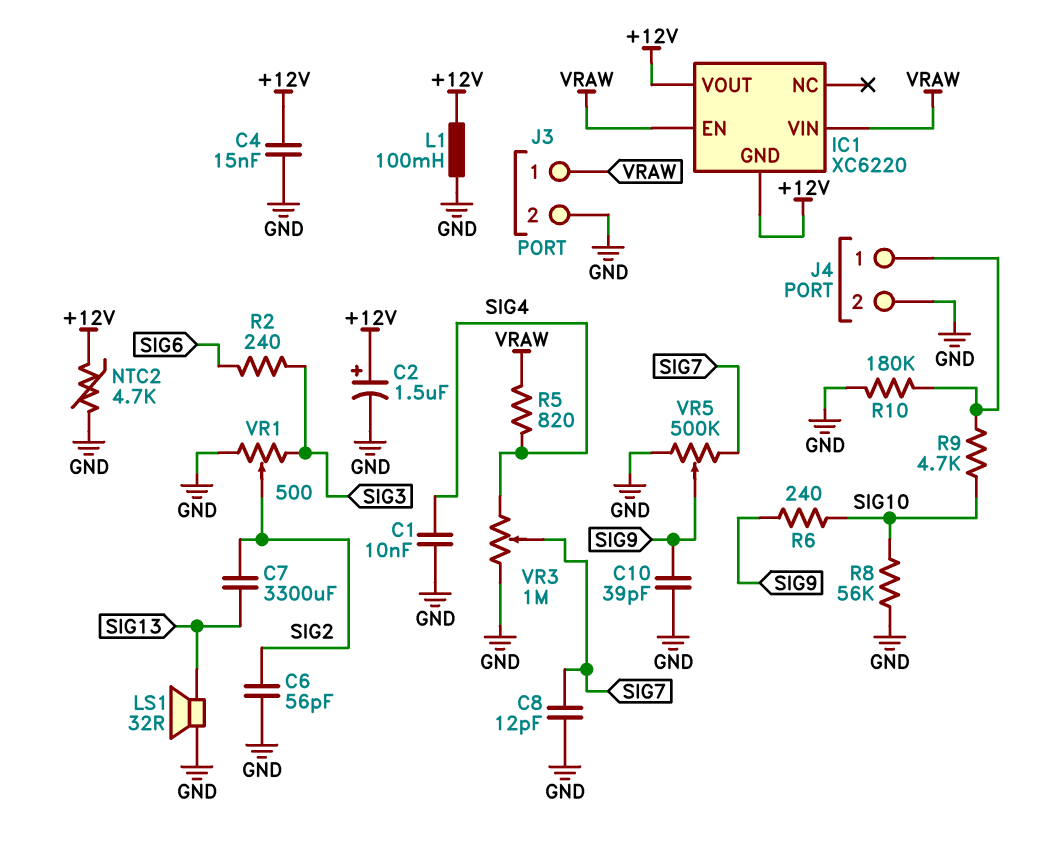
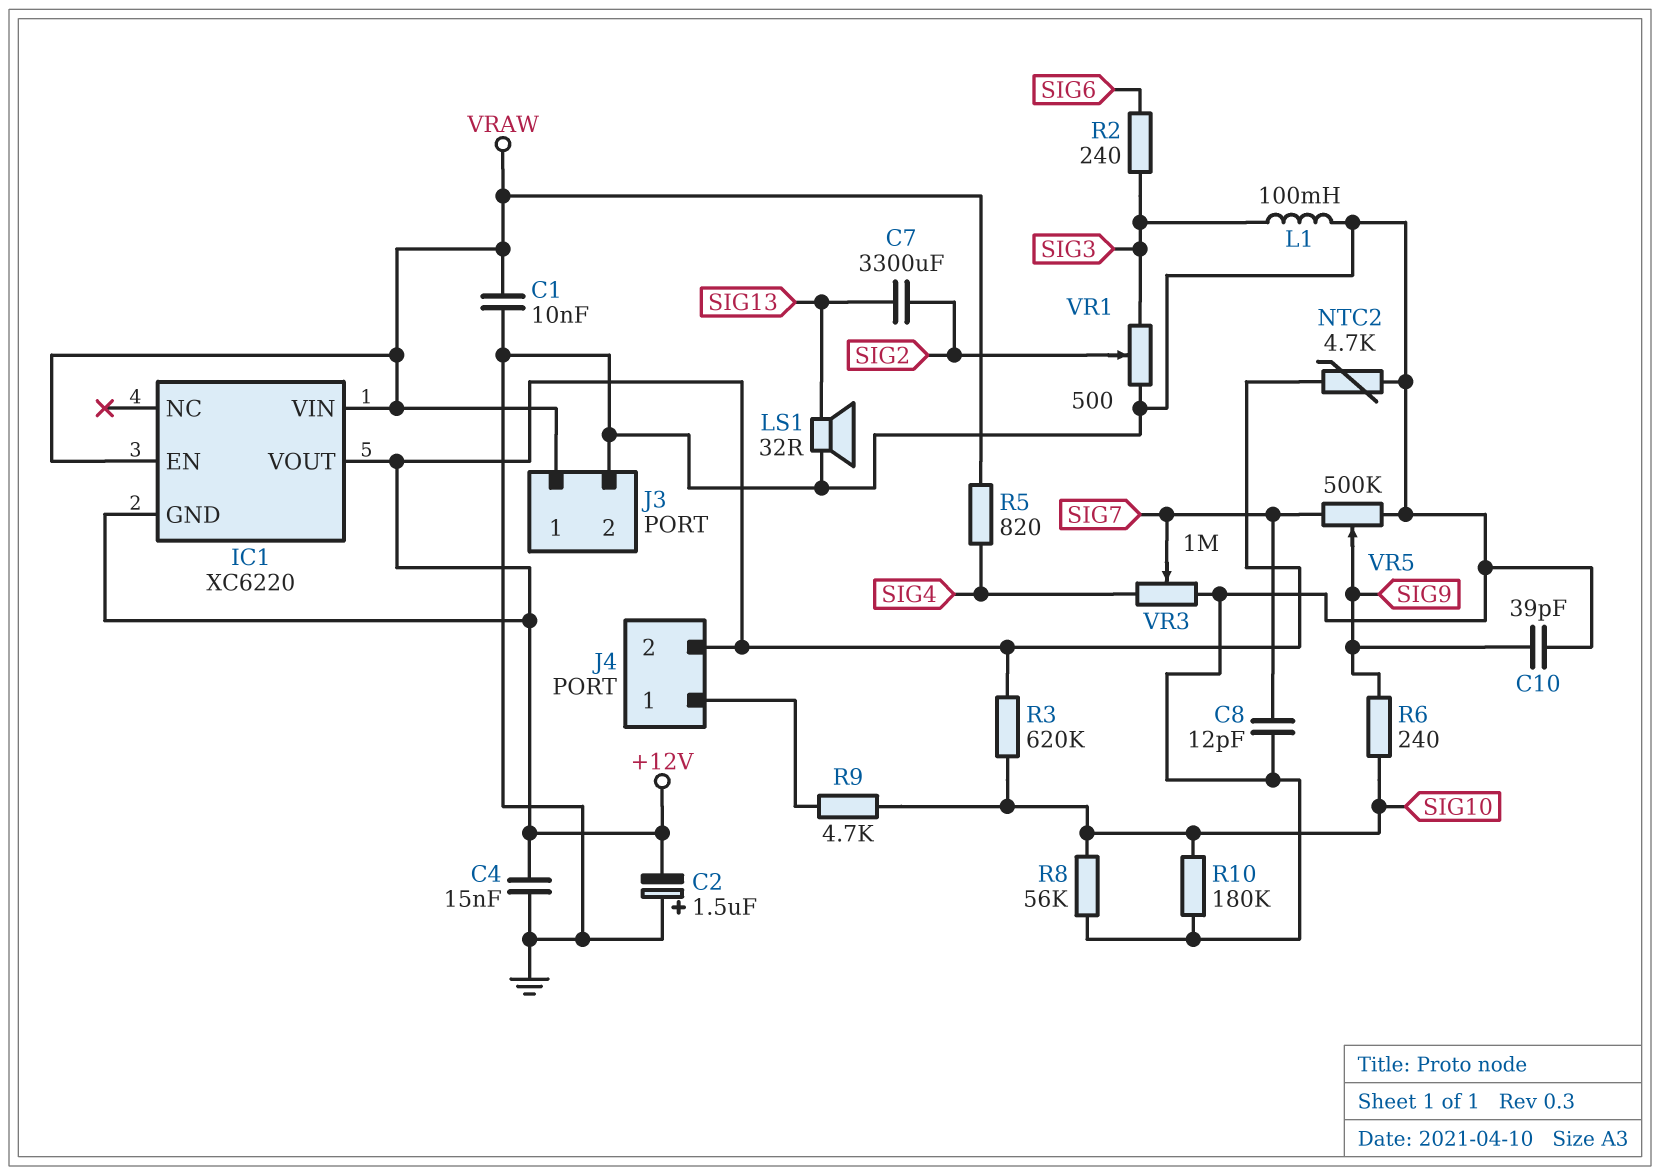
C1: 10nF (GND, SIG4) -> 10nF (GND, VRAW)
C2: 1.5uF (plus +12V, minus GND) -> 1.5uF (plus GND, minus +12V)
C6: 56pF (GND, SIG2) -> none
J4 pin 2: GND -> +12V
L1: 100mH (+12V, GND) -> 100mH (GND, SIG3)
R3: none -> 620k (+12V, SIG10)
R10: 180k (GND, J4/1) -> 180k (GND, SIG10)

